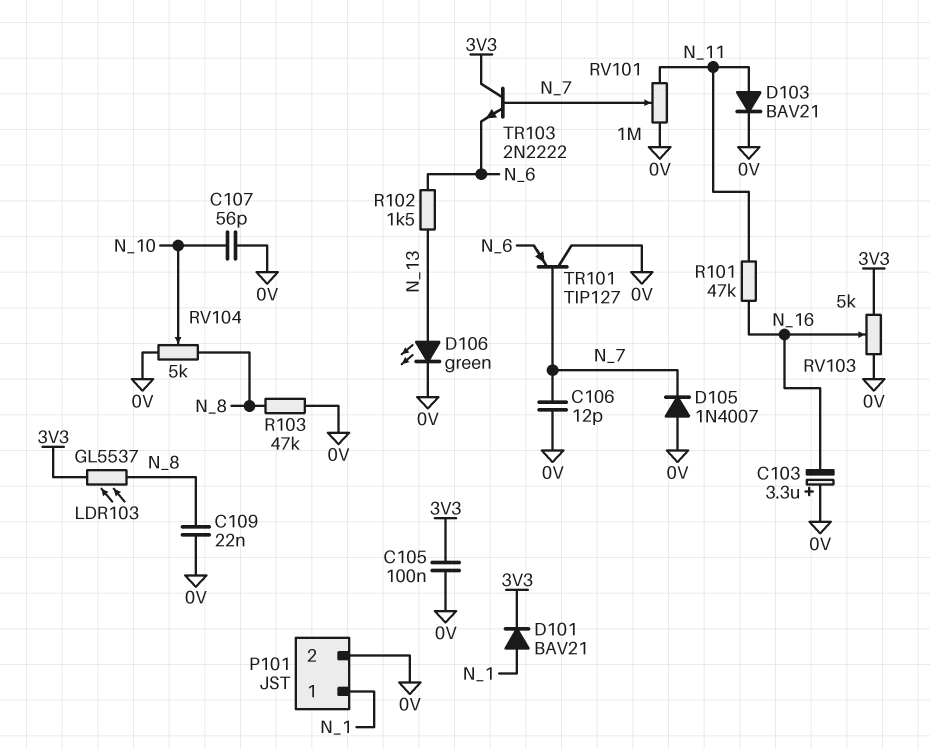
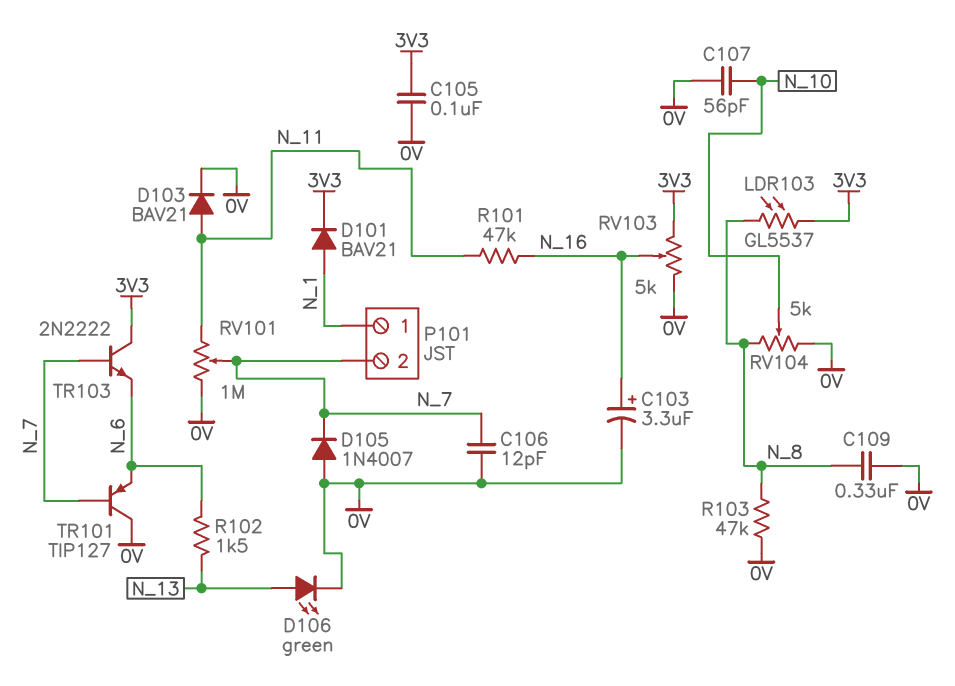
C103: 3.3uF (plus 0V, minus N_16) -> 3.3uF (plus N_16, minus 0V)
C109: 22nF (0V, N_8) -> 330nF (0V, N_8)
P101 pin 2: 0V -> N_7

